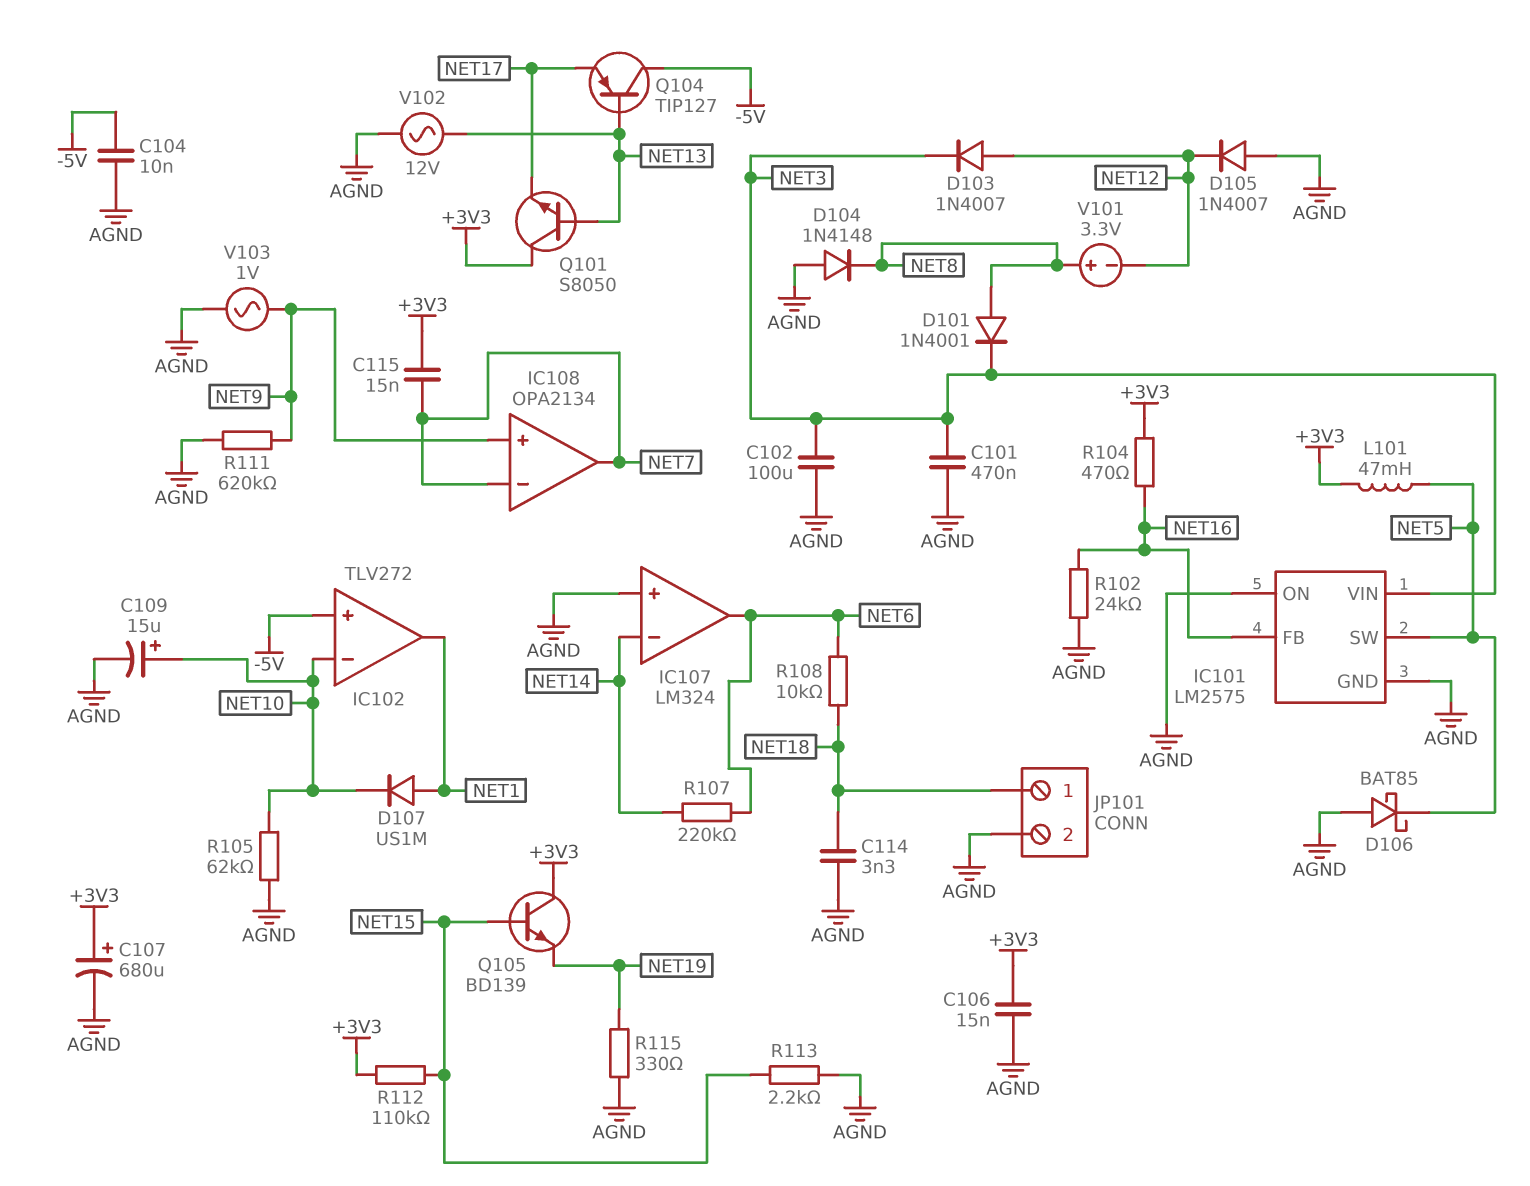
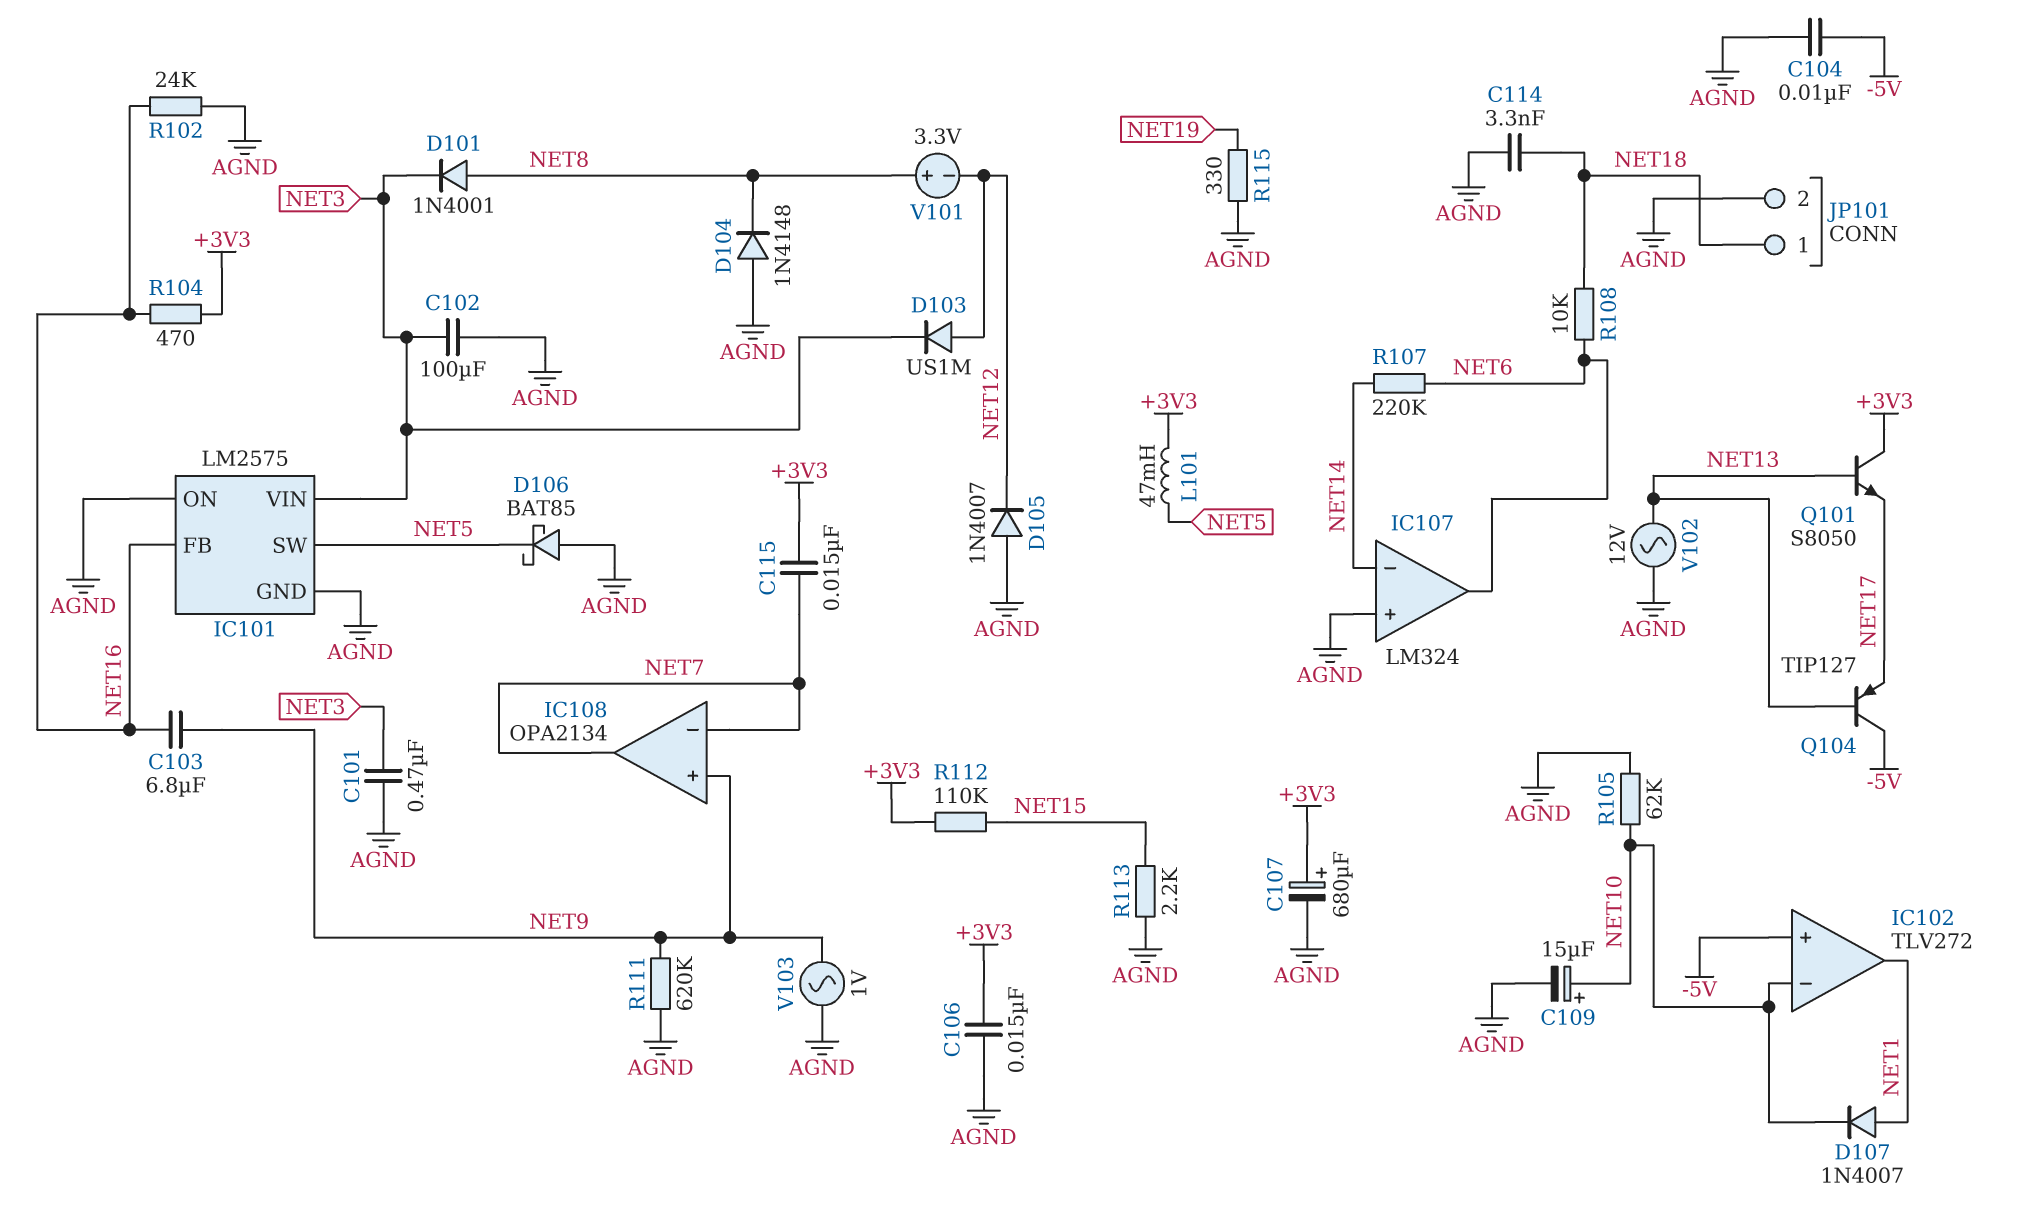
C103: none -> 6.8uF (NET9, NET16)
D103: diode 1N4007 (A NET12, K NET3) -> diode US1M (A NET12, K NET3)
D107: diode US1M (A NET1, K NET10) -> diode 1N4007 (A NET1, K NET10)
Q105: NPN BD139 (B NET15, C +3V3, E NET19) -> none

